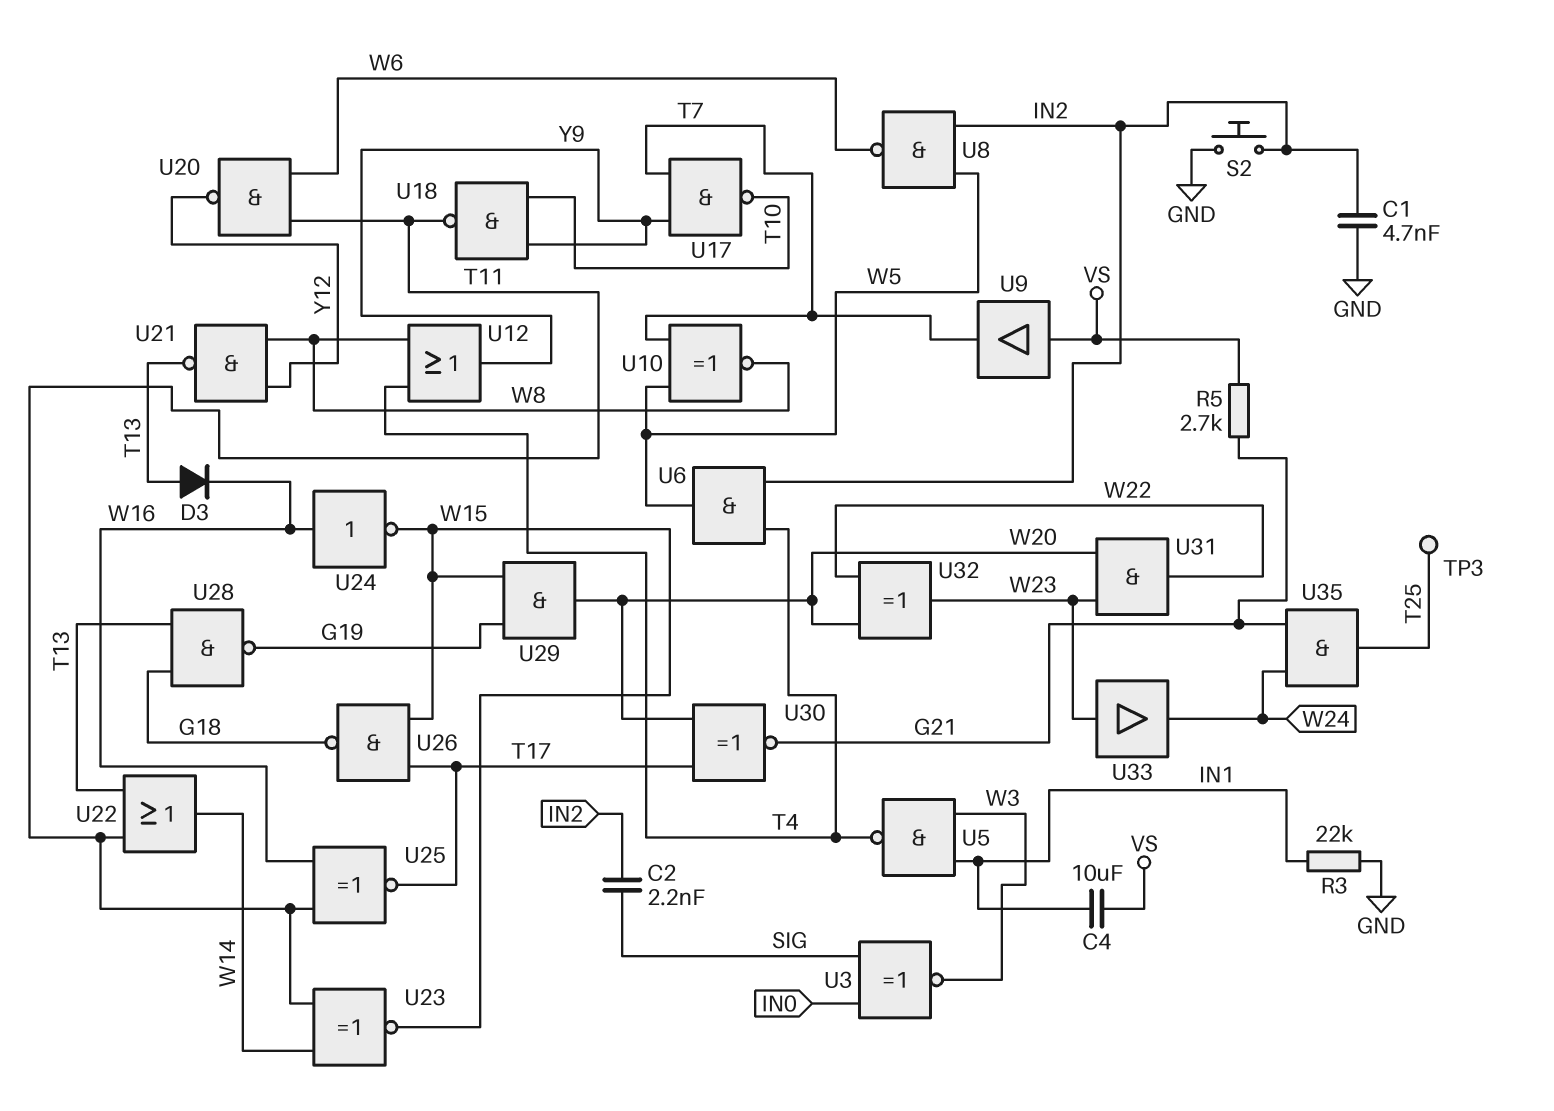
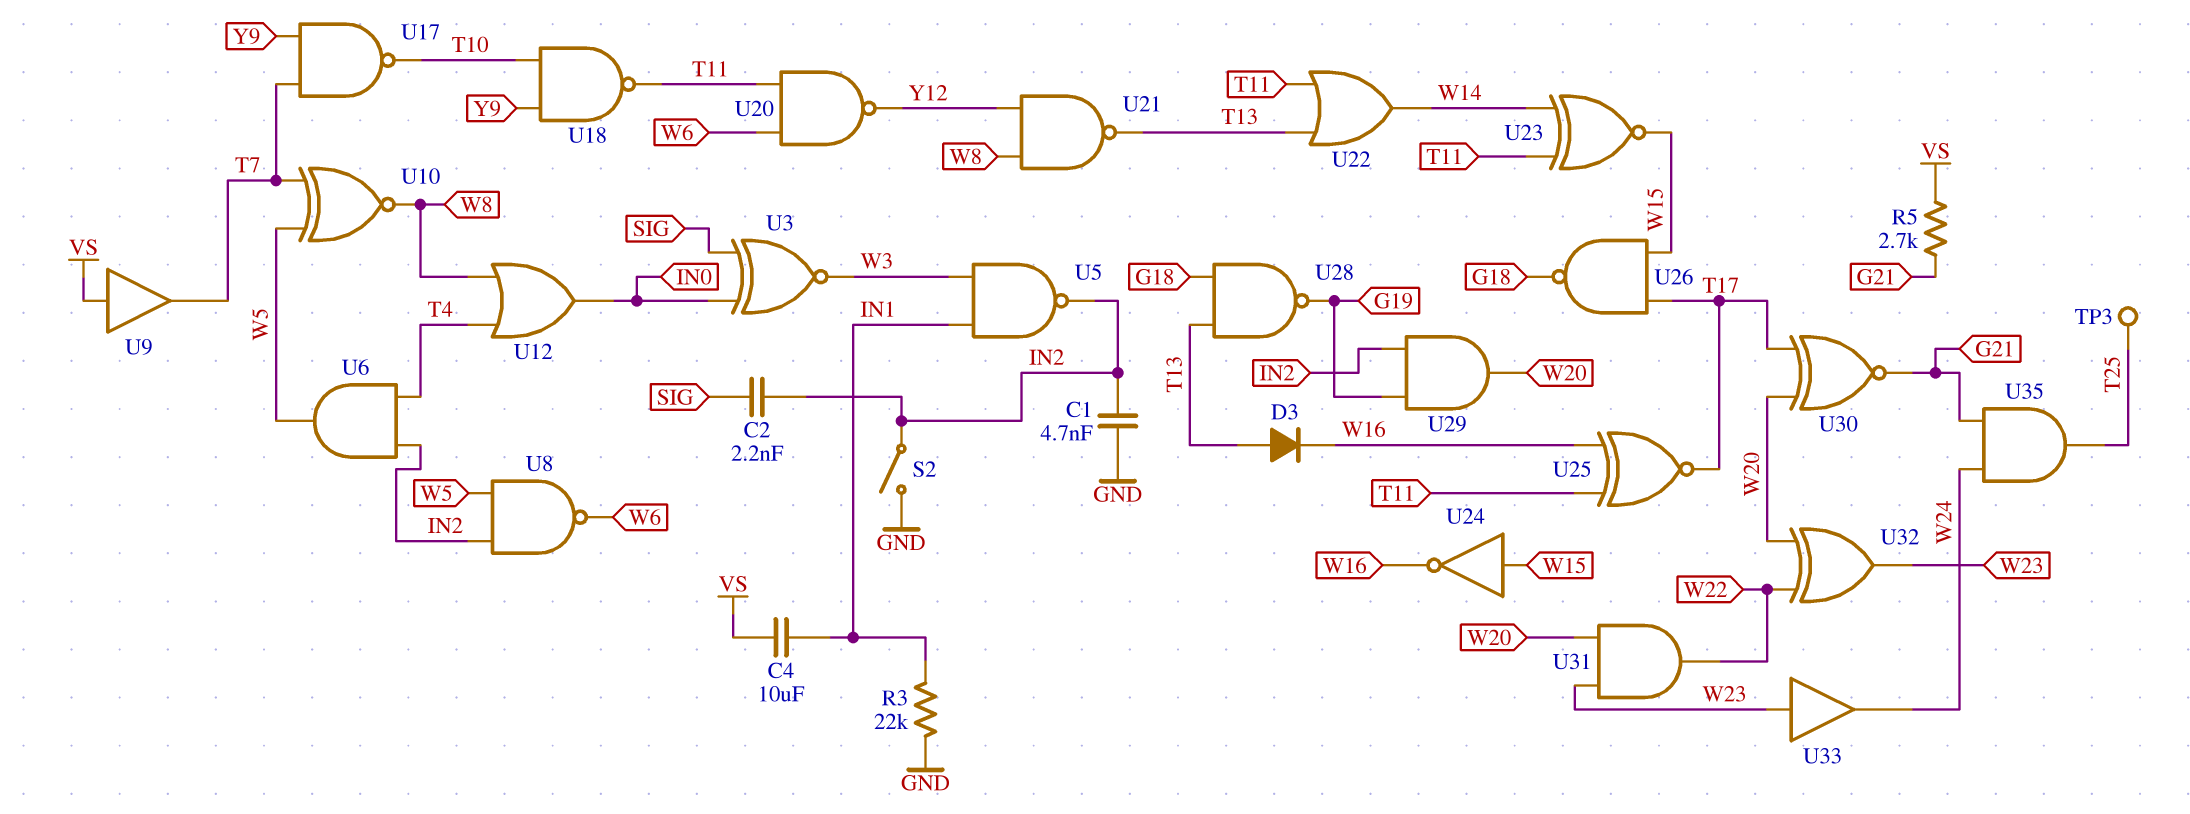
S2: button (GND, IN2) -> switch (GND, IN2)
U5: NAND (in IN1, in W3, out T4) -> NAND (in IN1, in W3, out IN2)
U12: OR (in T4, in W8, out Y9) -> OR (in T4, in W8, out IN0)
U24: NOT (in W16, out W15) -> NOT (in W15, out W16)
U29: AND (in G19, in W15, out W20) -> AND (in G19, in IN2, out W20)

